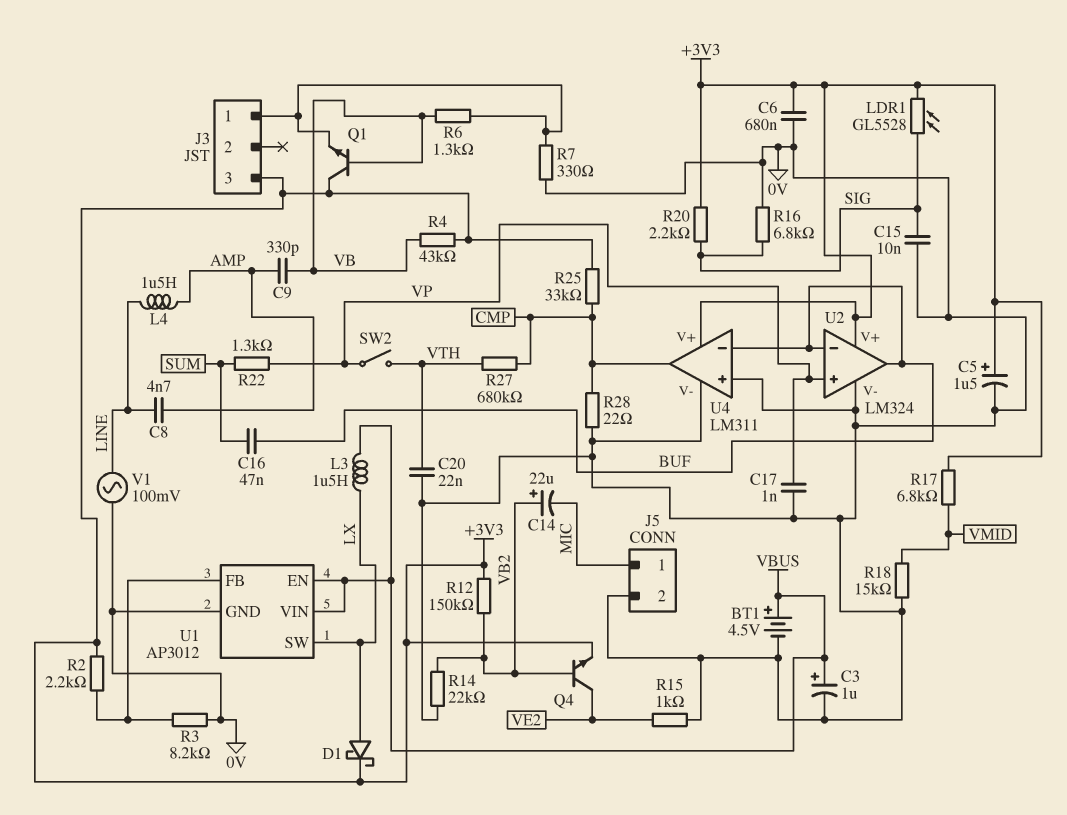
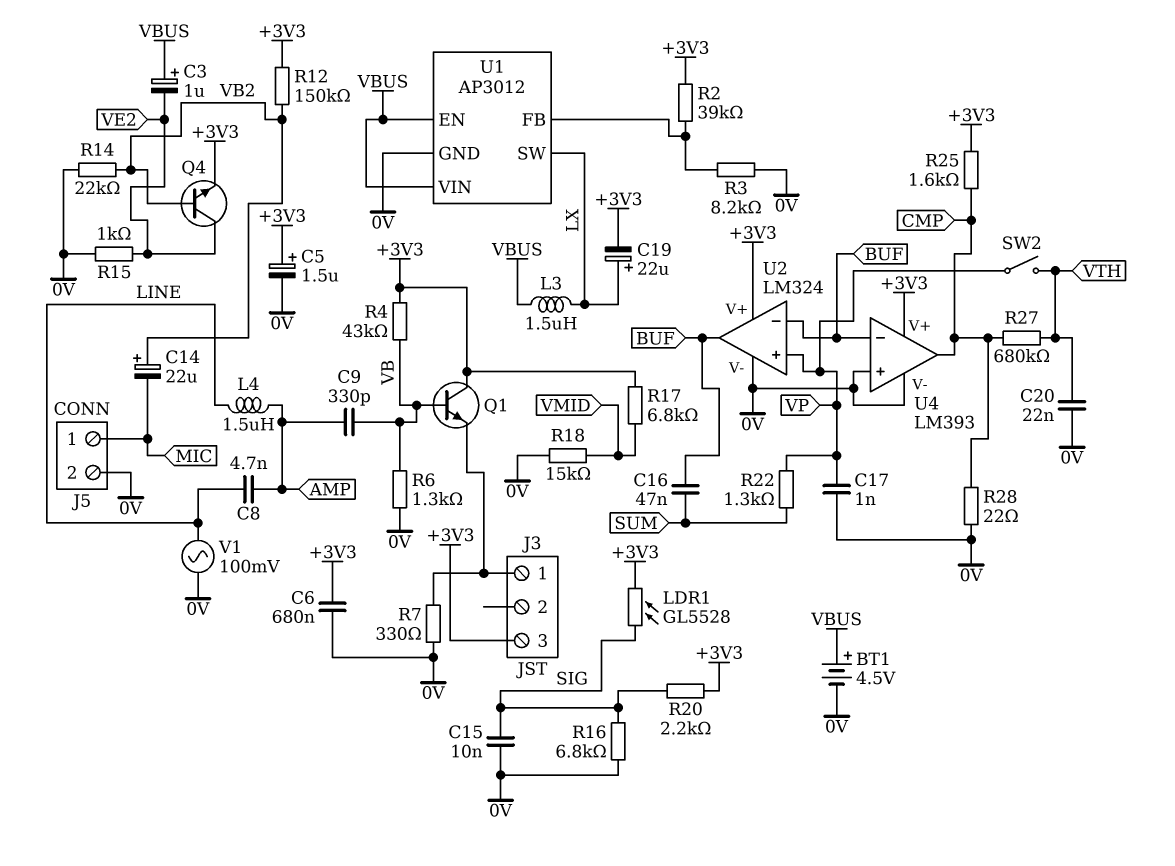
C3: 1uF (plus VBUS, minus 0V) -> 1uF (plus VBUS, minus VE2)
C19: none -> 22uF (plus LX, minus +3V3)
D1: schottky (A LX, K +3V3) -> none
R2: 2.2k (+3V3, U1/FB) -> 39k (+3V3, U1/FB)
R6: 1.3k (J3/1, VB) -> 1.3k (0V, VB)
R25: 33k (+3V3, CMP) -> 1.6k (+3V3, CMP)
U4: LM311 -> LM393

